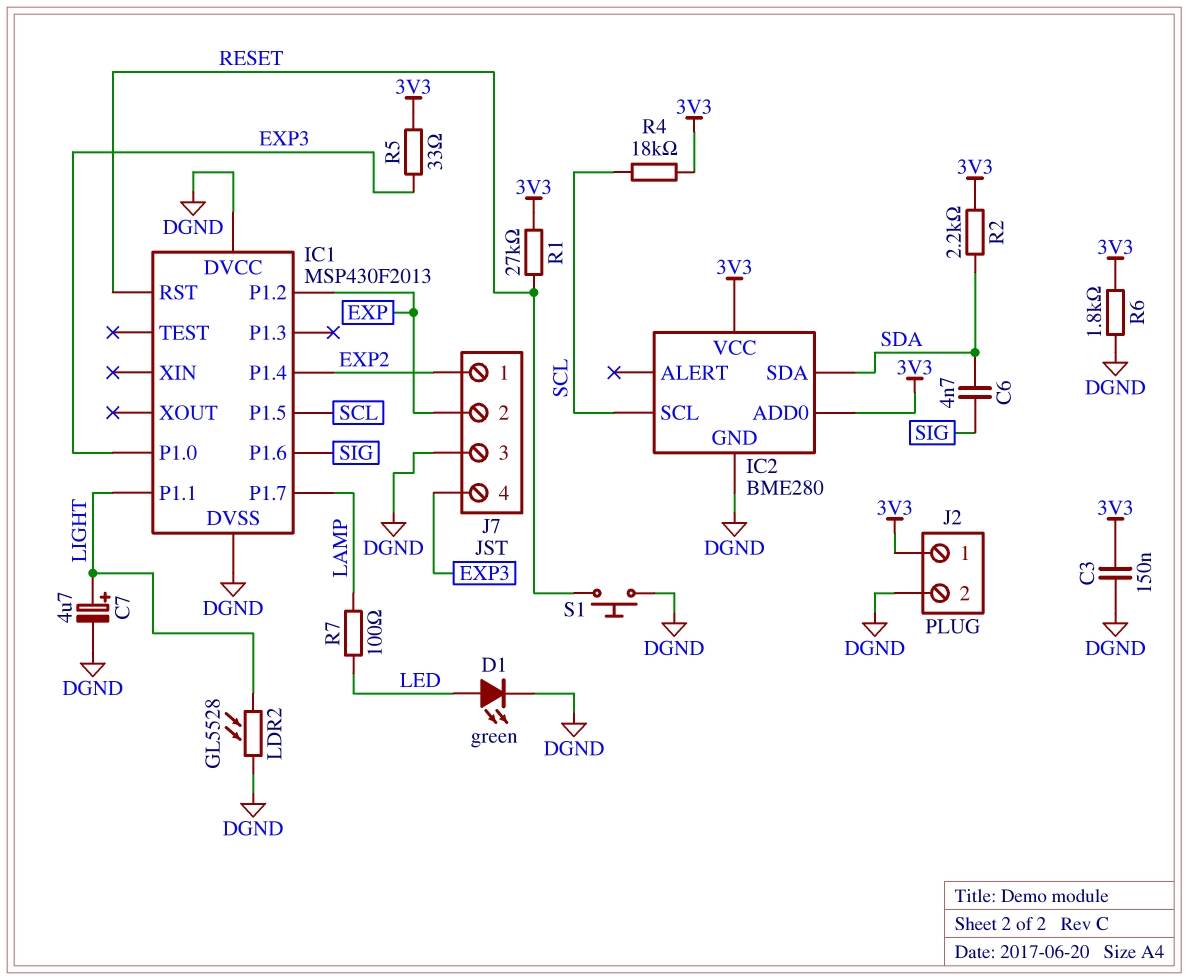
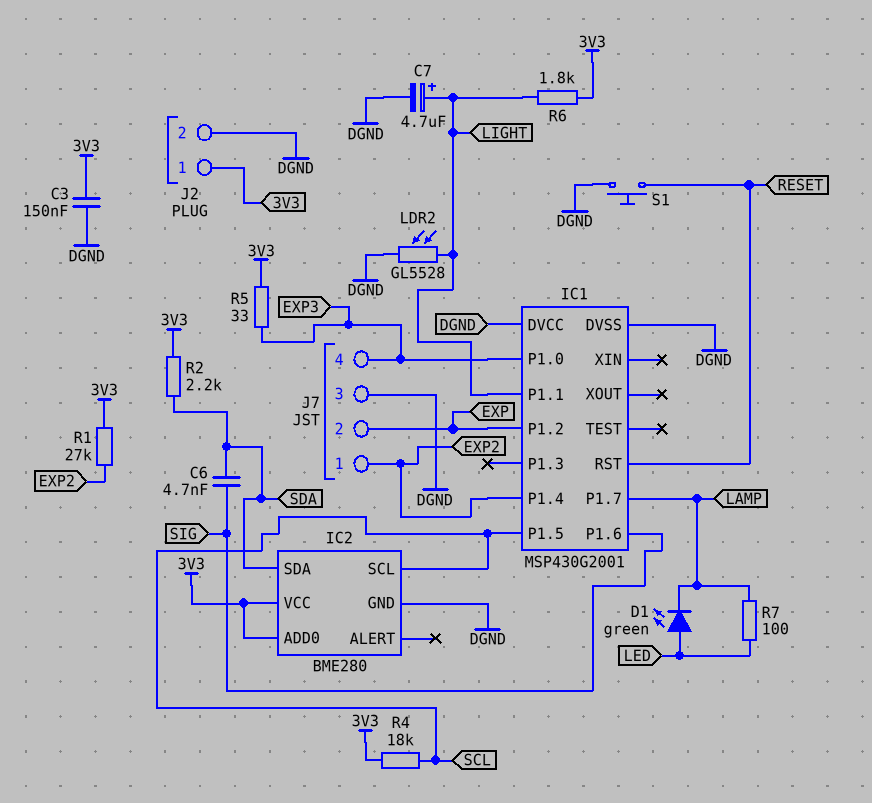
D1: LED green (A LED, K DGND) -> LED green (A LED, K LAMP)
IC1: MSP430F2013 -> MSP430G2001
R1: 27k (3V3, RESET) -> 27k (3V3, EXP2)
R6: 1.8k (3V3, DGND) -> 1.8k (3V3, LIGHT)

